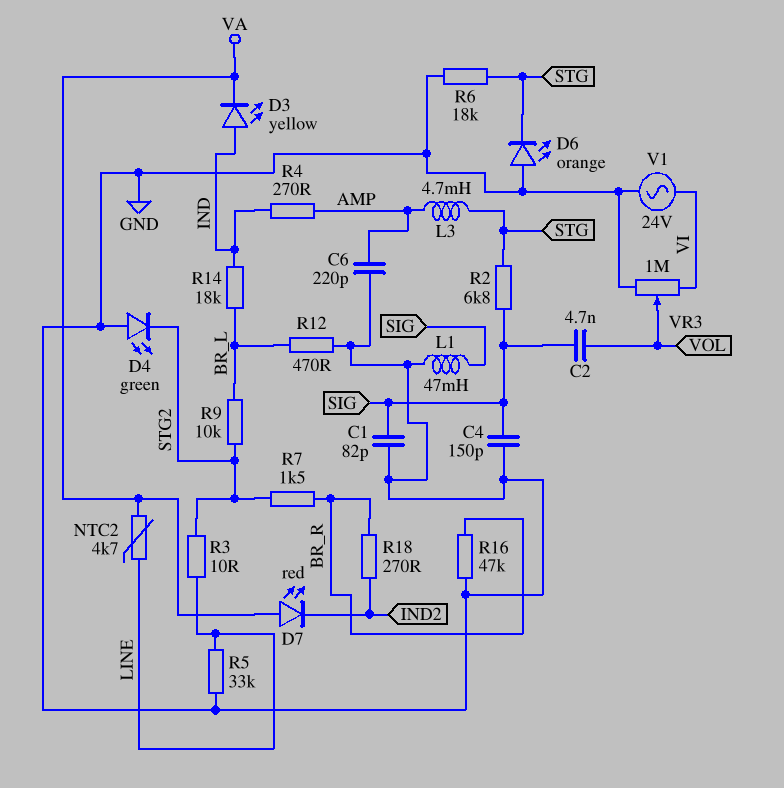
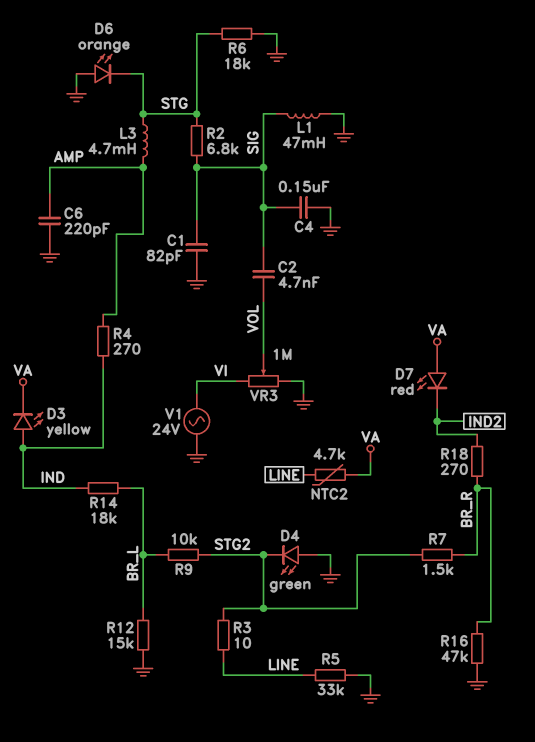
C4: 150pF (GND, SIG) -> 150nF (GND, SIG)
R12: 470 (BR_L, GND) -> 15k (BR_L, GND)

